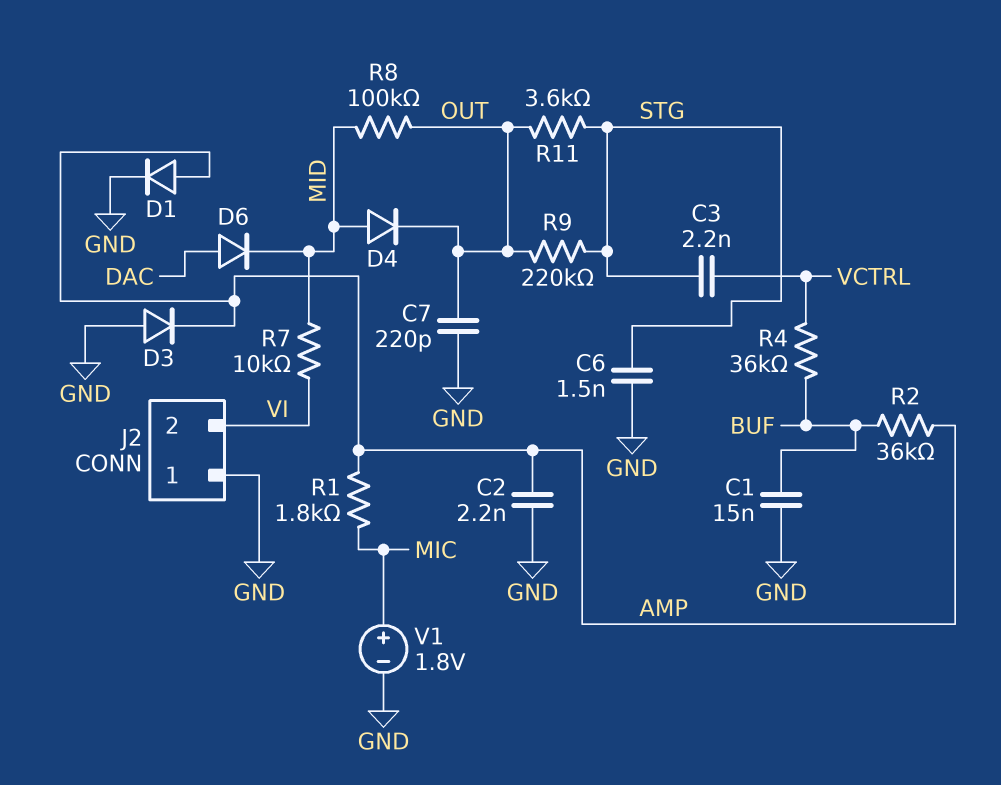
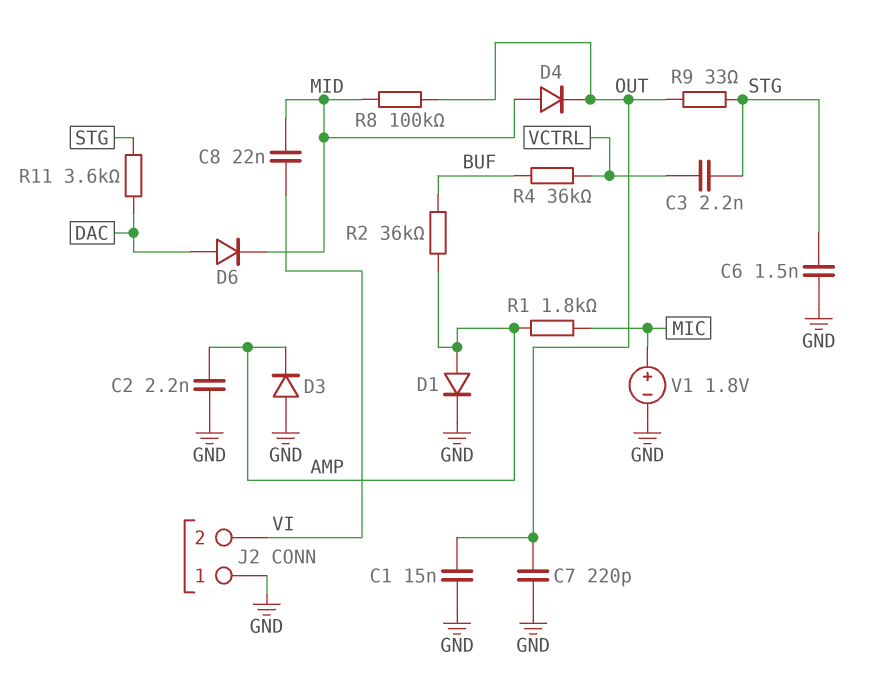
C1: 15nF (BUF, GND) -> 15nF (GND, OUT)
C8: none -> 22nF (MID, VI)
R7: 10k (MID, VI) -> none
R9: 220k (OUT, STG) -> 33 (OUT, STG)
R11: 3.6k (OUT, STG) -> 3.6k (DAC, STG)

